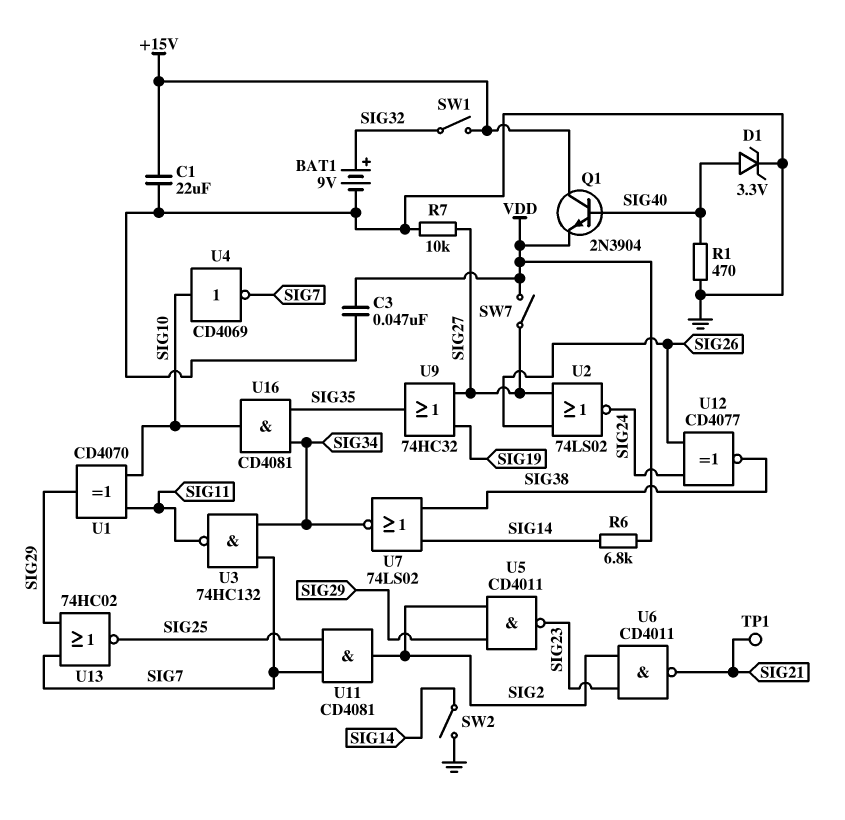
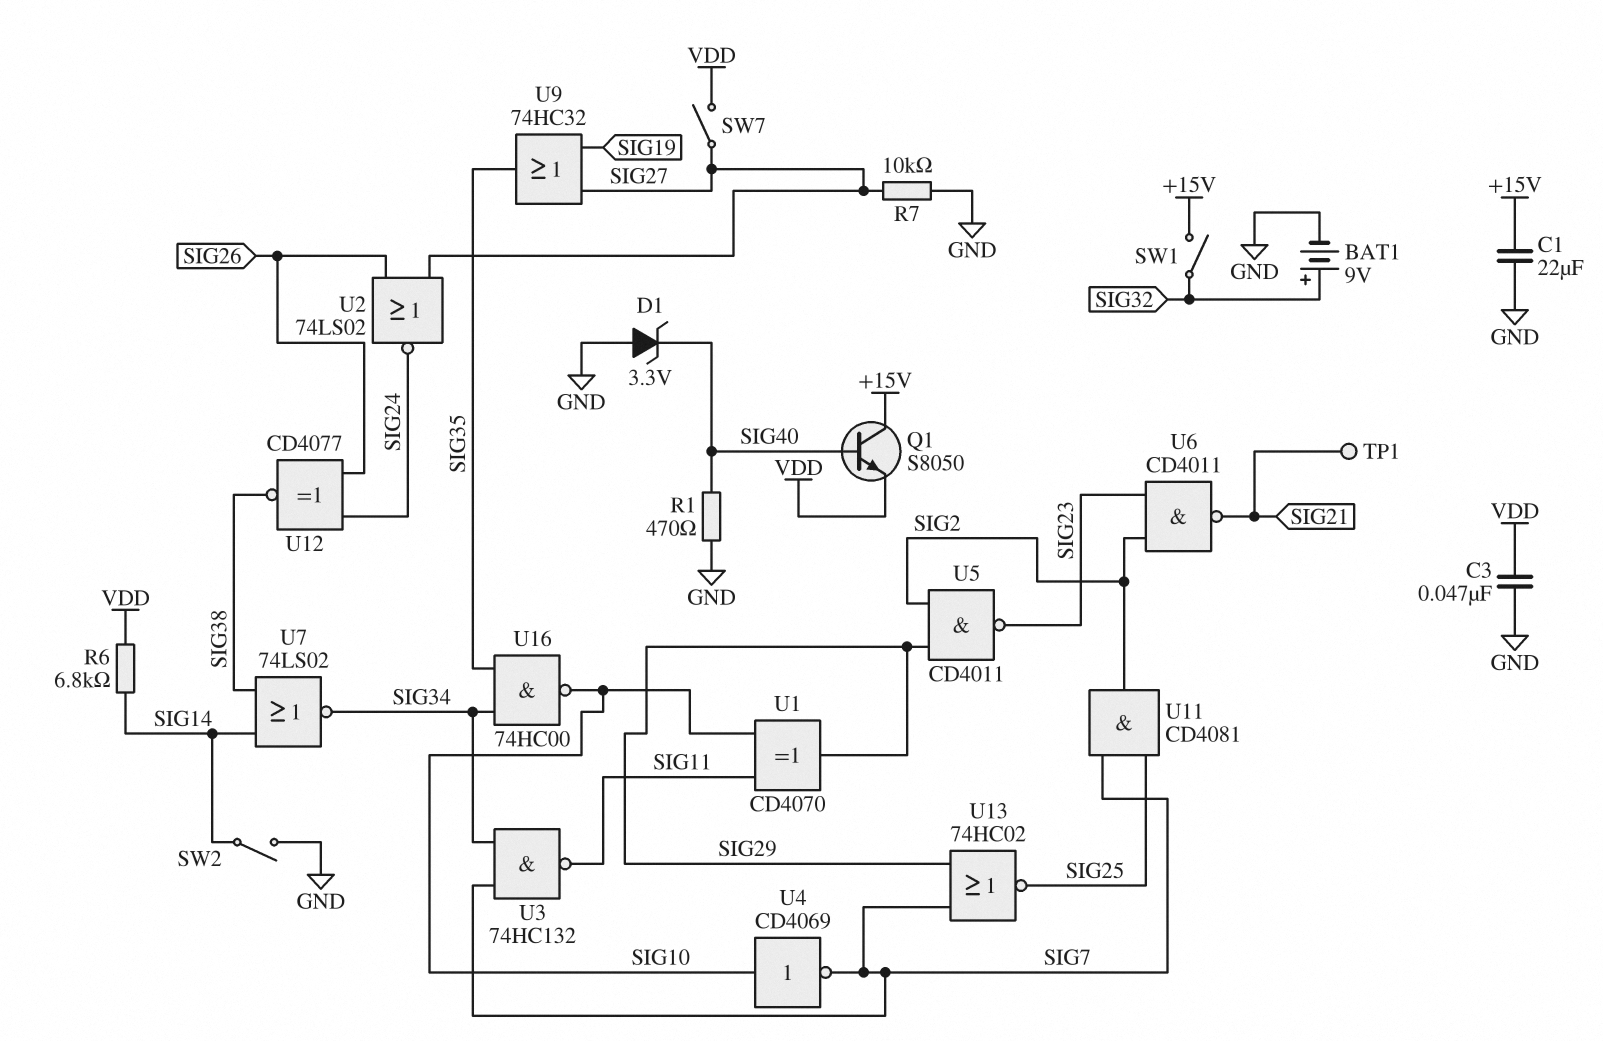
D1: zener 3.3V (A SIG40, K GND) -> zener 3.3V (A GND, K SIG40)
Q1: NPN 2N3904 (B SIG40, C +15V, E VDD) -> NPN S8050 (B SIG40, C +15V, E VDD)
U16: AND CD4081 (in SIG34, in SIG35, out SIG10) -> NAND 74HC00 (in SIG34, in SIG35, out SIG10)

